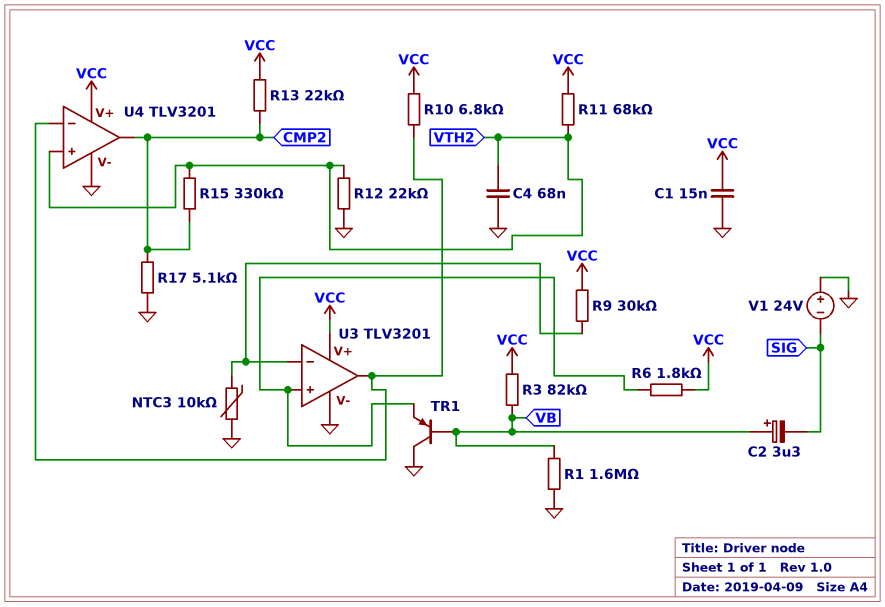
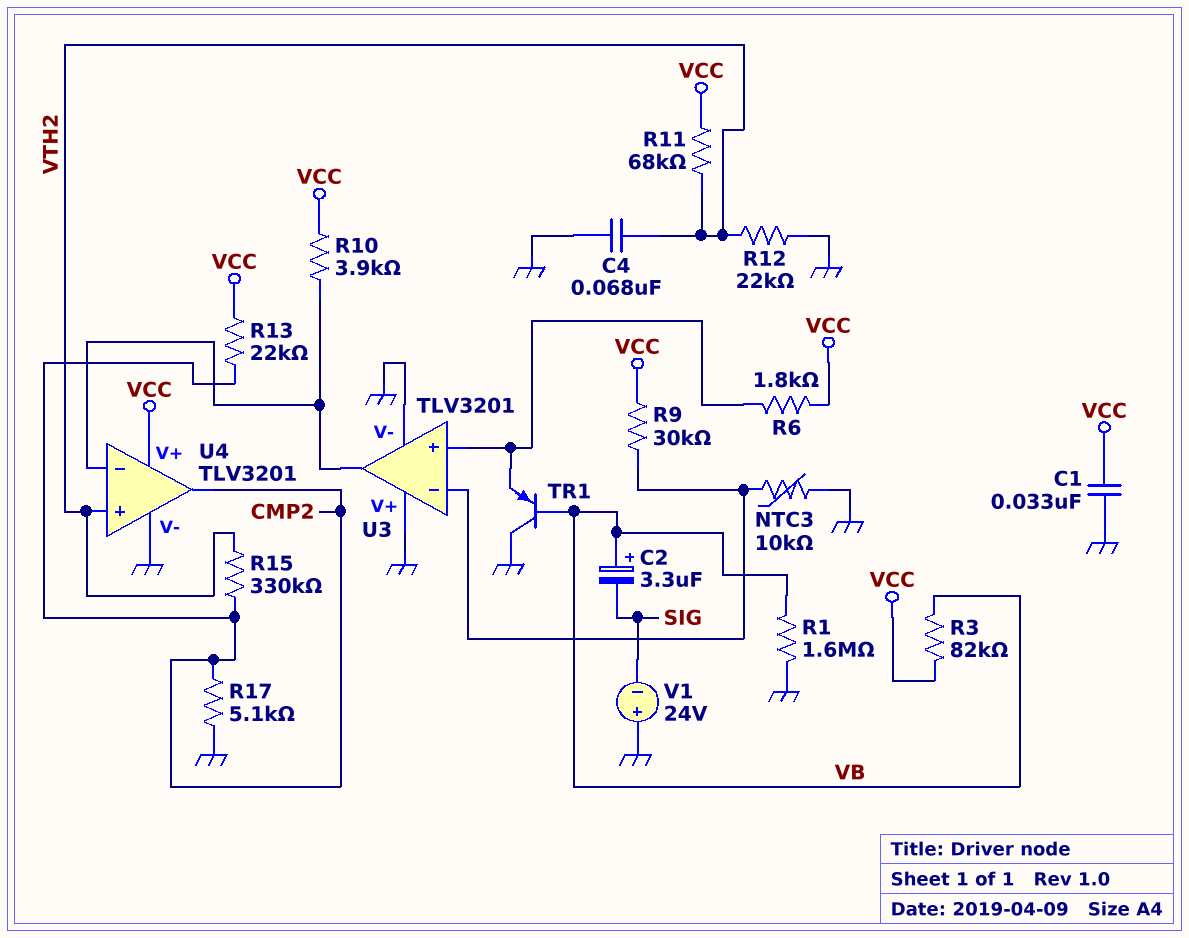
C1: 15nF (GND, VCC) -> 33nF (GND, VCC)
R10: 6.8k (U3/out, VCC) -> 3.9k (U3/out, VCC)
U3 pin V+: VCC -> GND

